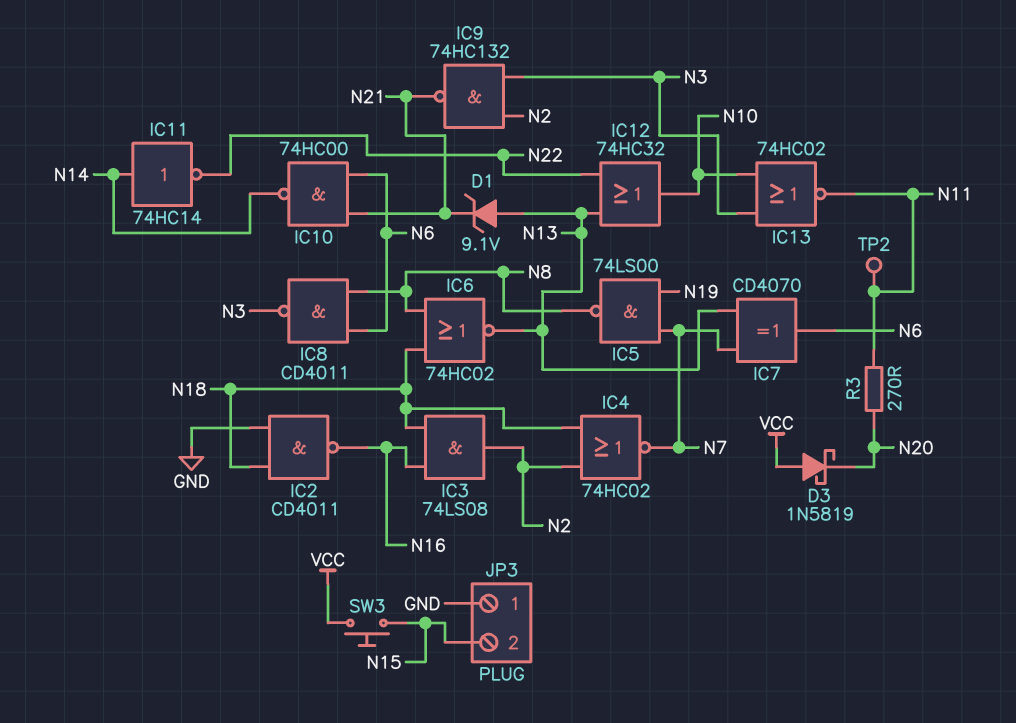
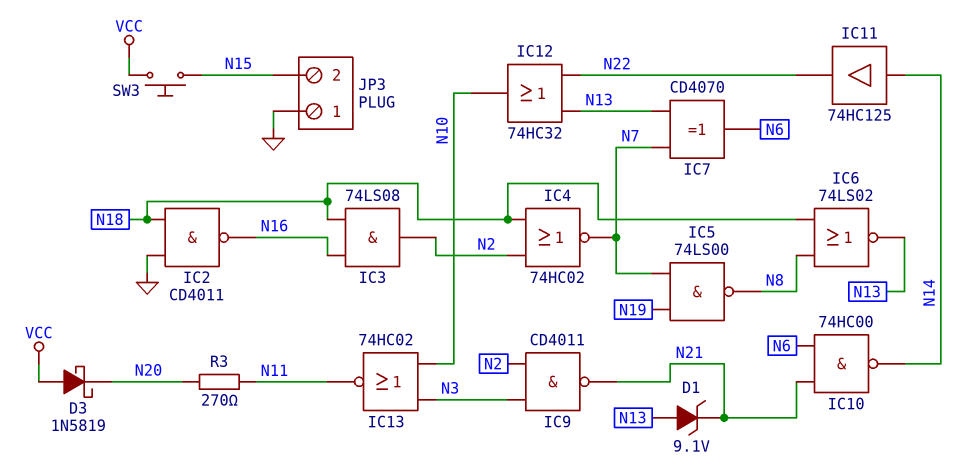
IC6: NOR 74HC02 (in N8, in N18, out N13) -> NOR 74LS02 (in N8, in N18, out N13)
IC8: NAND CD4011 (in N6, in N8, out N3) -> none
IC9: NAND 74HC132 (in N2, in N3, out N21) -> NAND CD4011 (in N2, in N3, out N21)
IC11: NOT 74HC14 (in N14, out N22) -> buffer 74HC125 (in N14, out N22)
TP2: test point (N11) -> none

